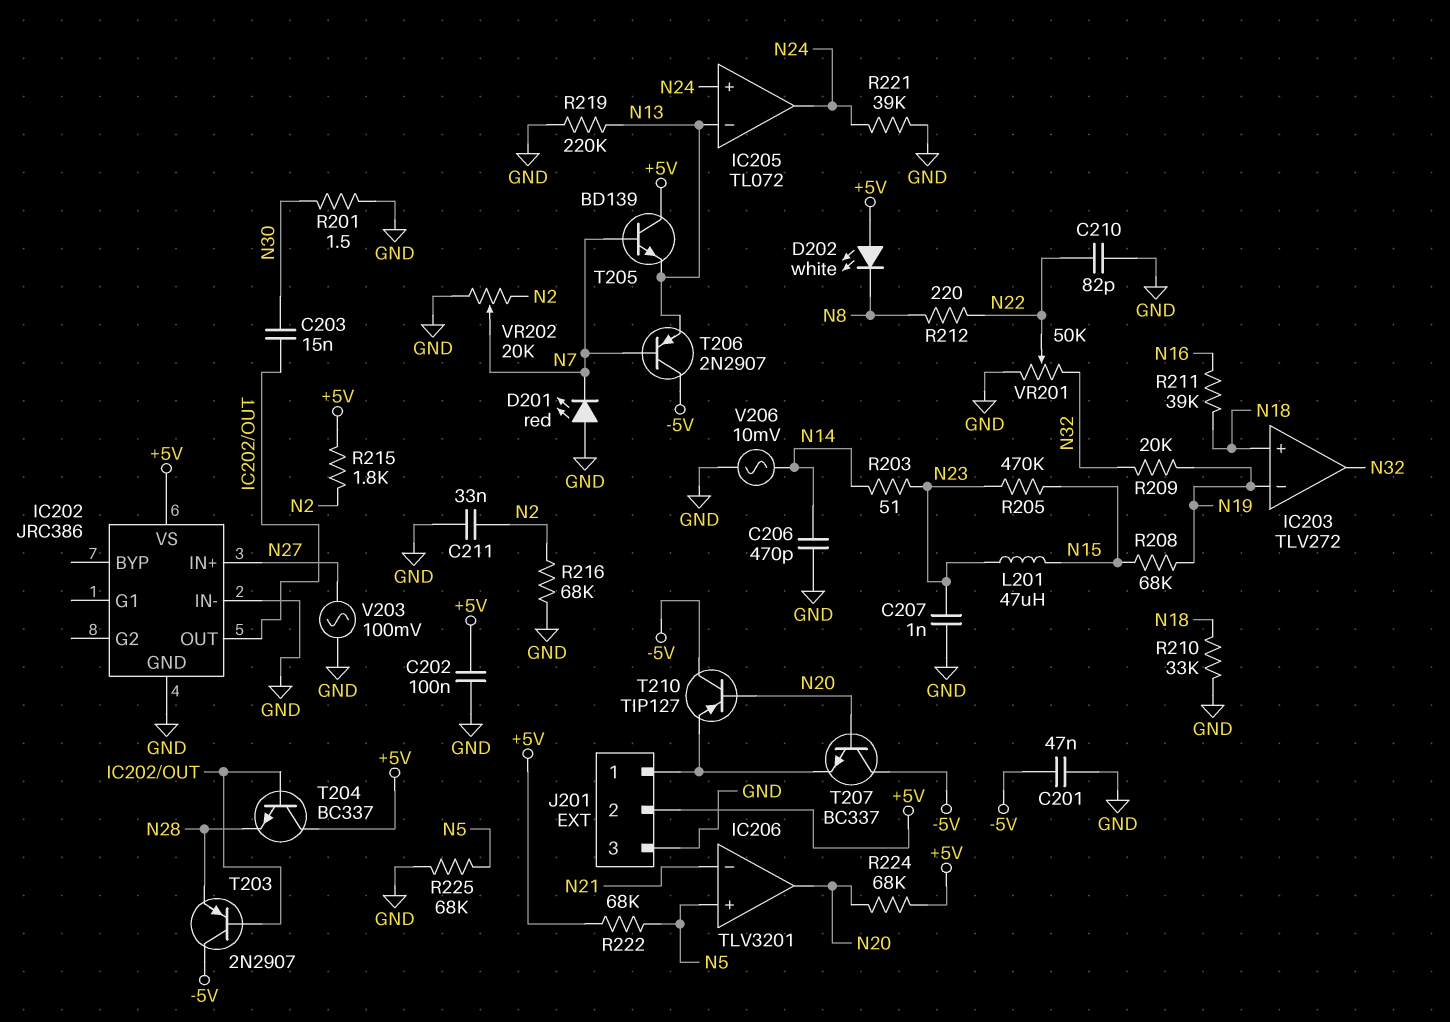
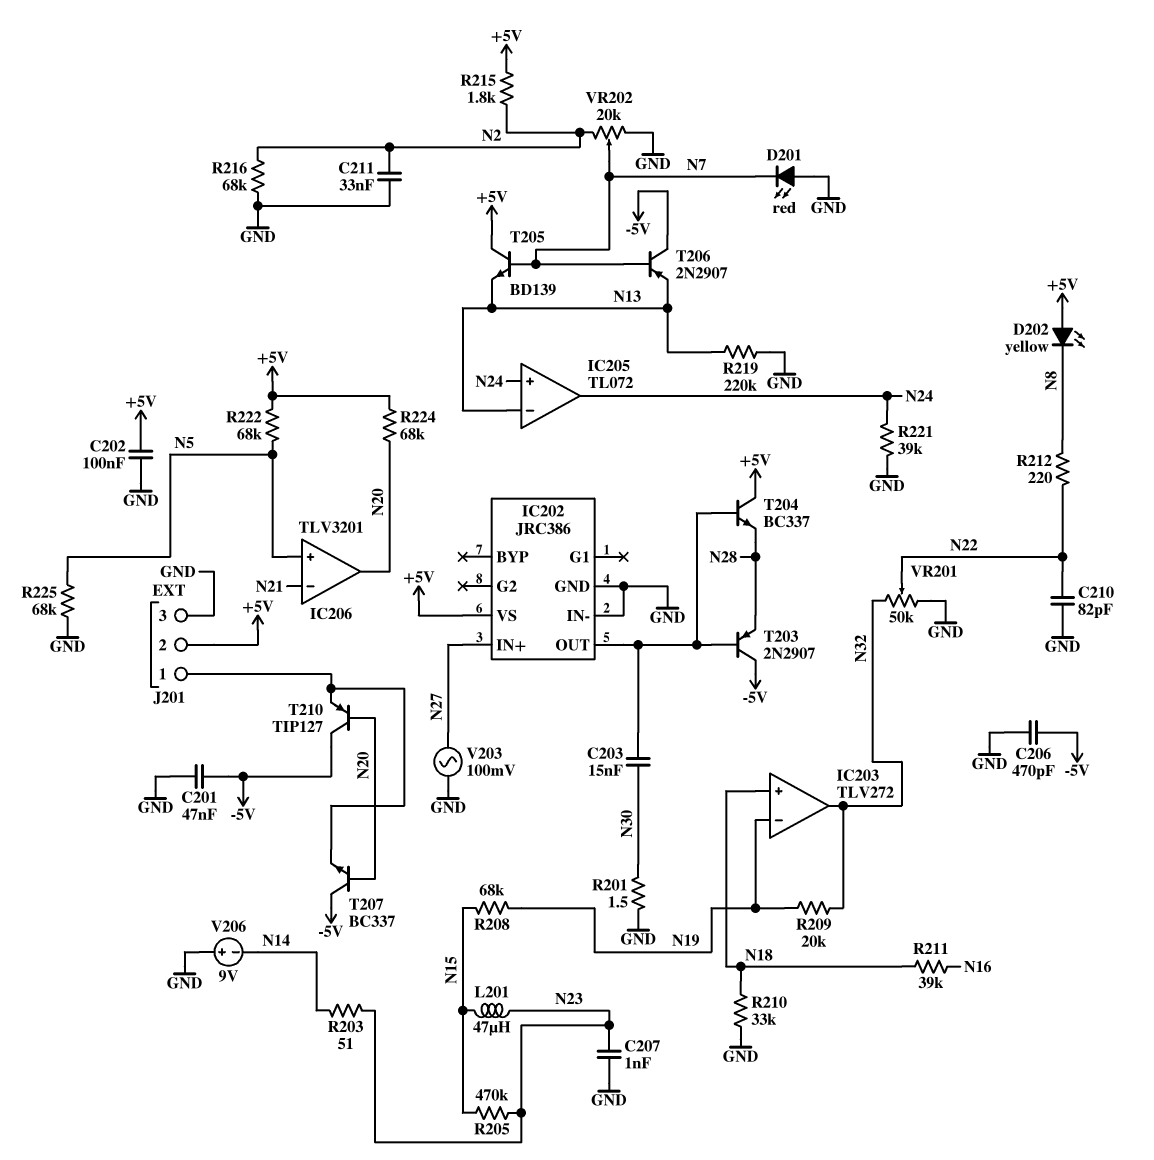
C206: 470pF (GND, N14) -> 470pF (-5V, GND)
D202: LED white (A +5V, K N8) -> LED yellow (A +5V, K N8)
V206: AC 10mV (GND, N14) -> 9V (plus GND, minus N14)

